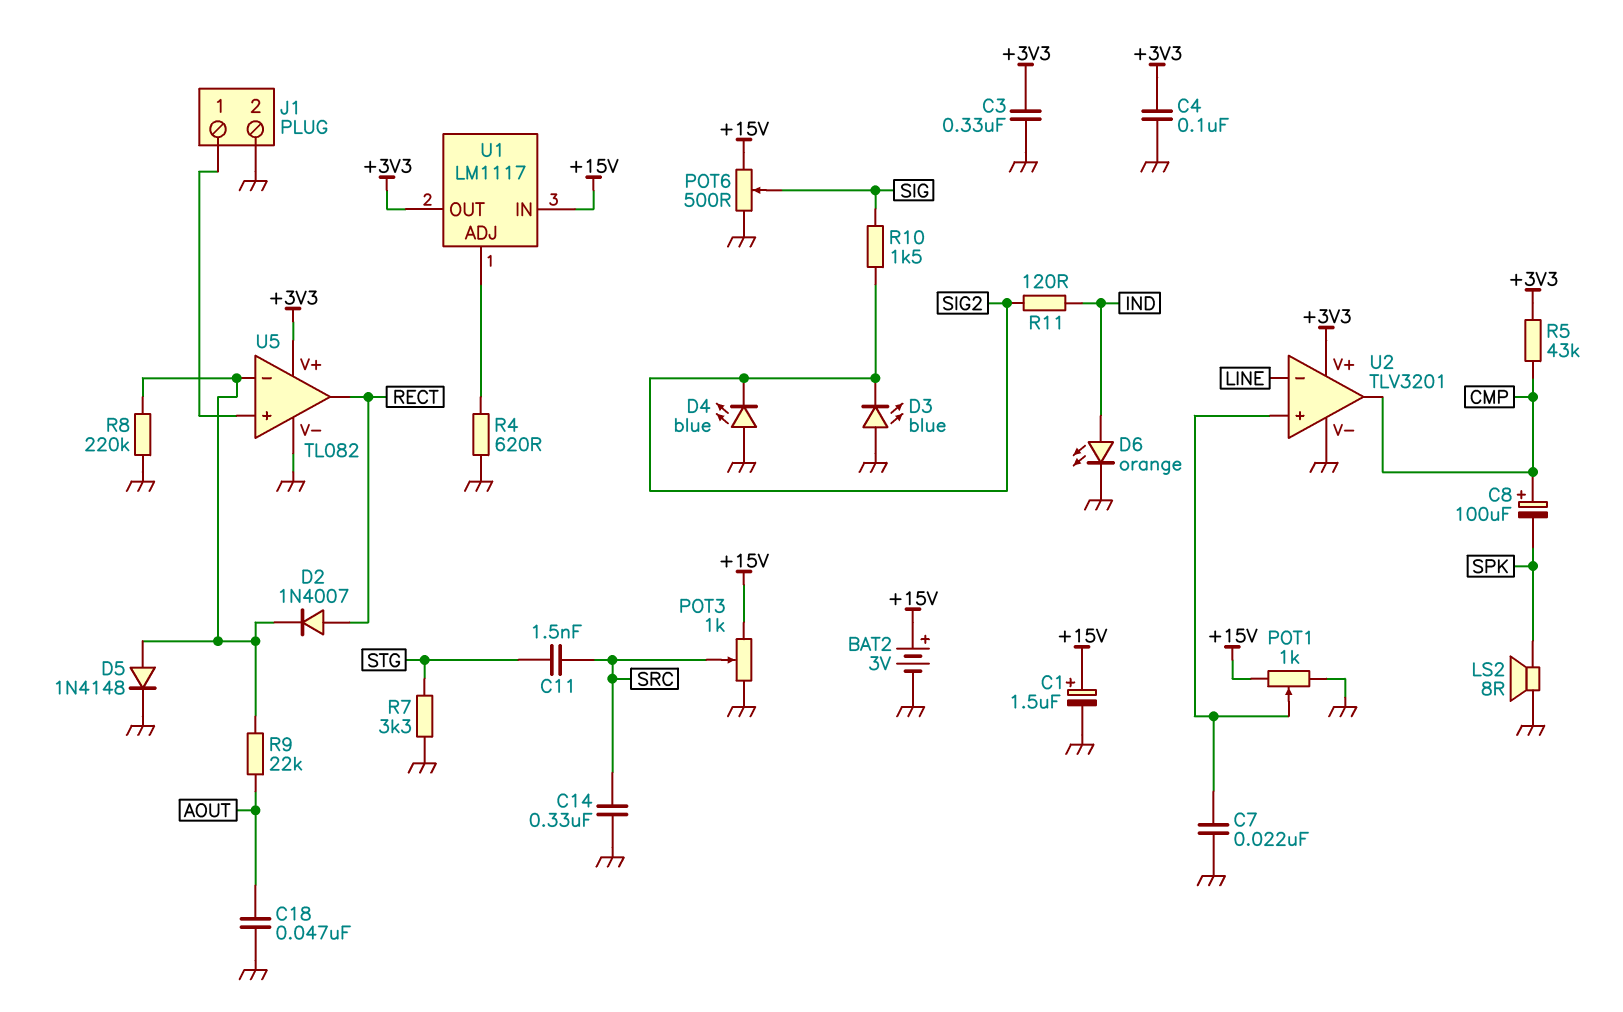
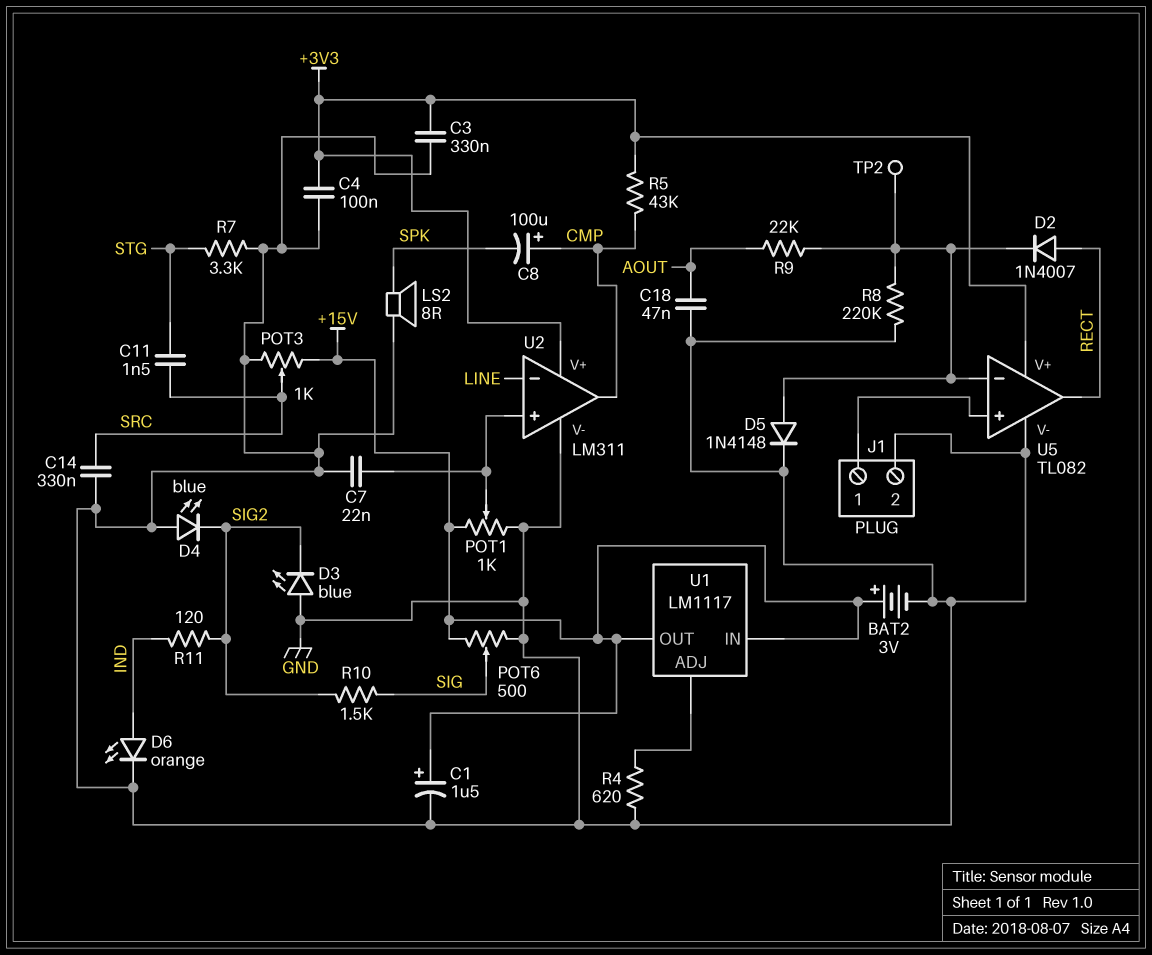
TP2: none -> test point (U5/in-)
U1 pin OUT: +3V3 -> +15V
U2: TLV3201 -> LM311

